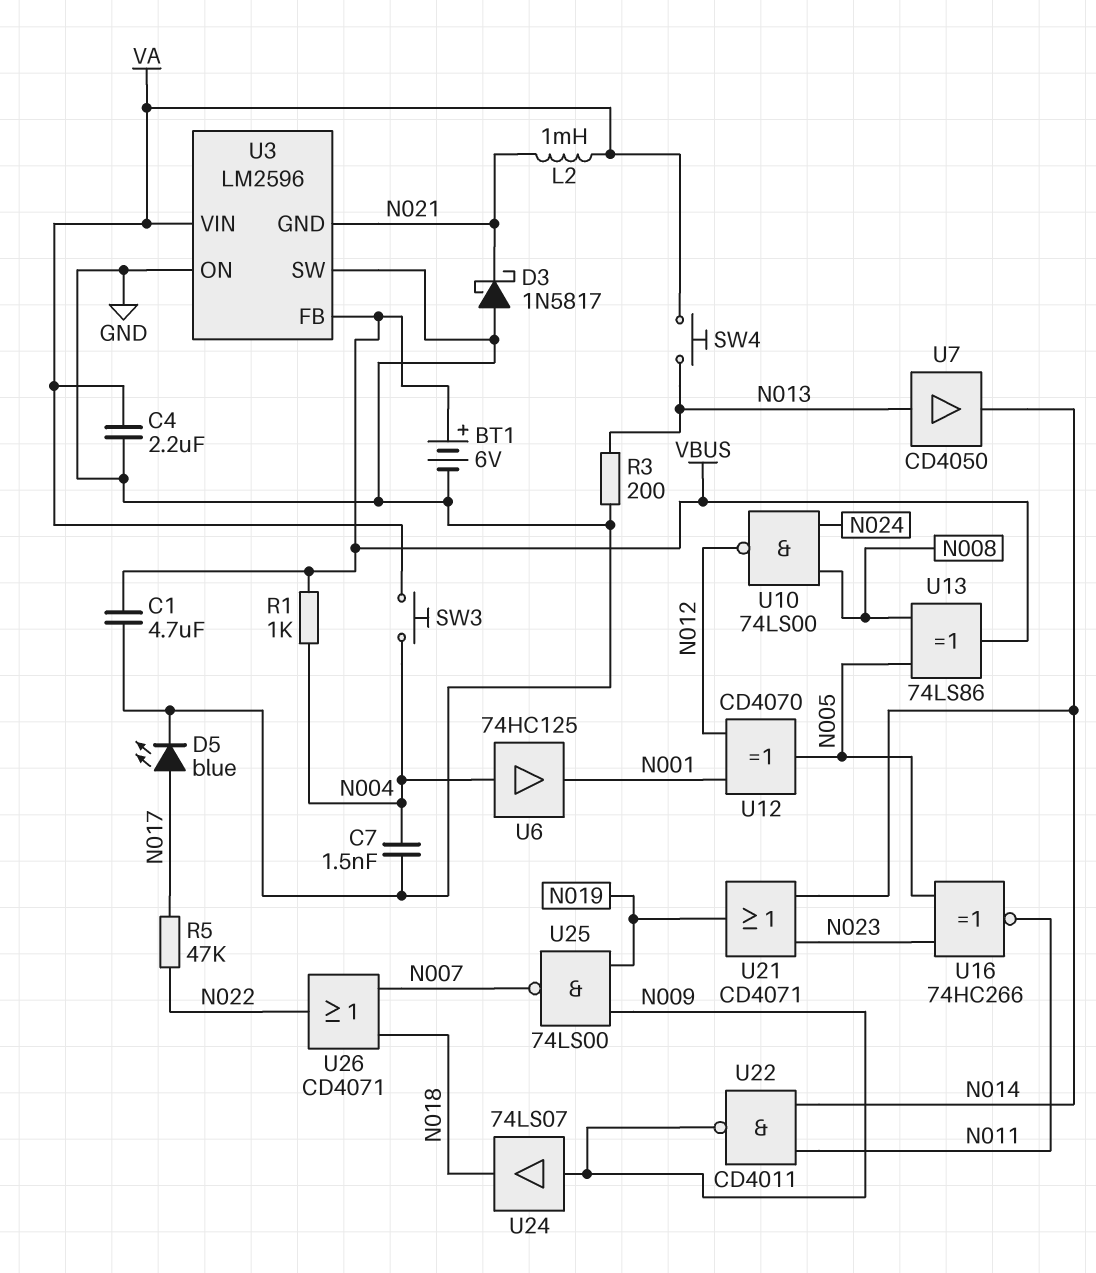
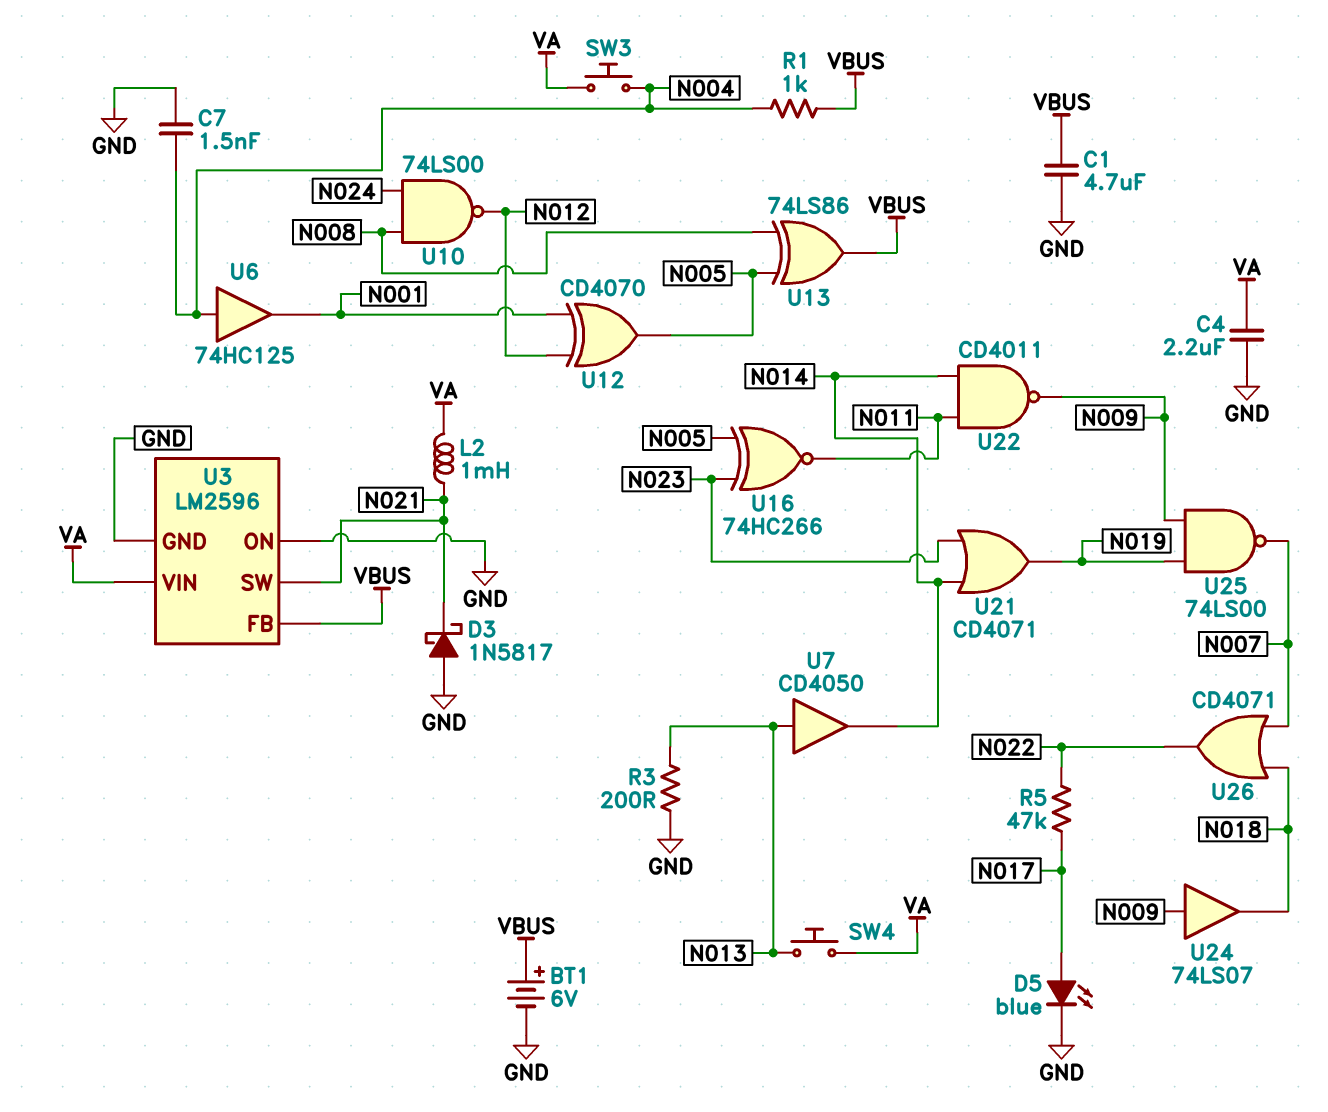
U3 pin GND: N021 -> GND
U3 pin SW: GND -> N021

